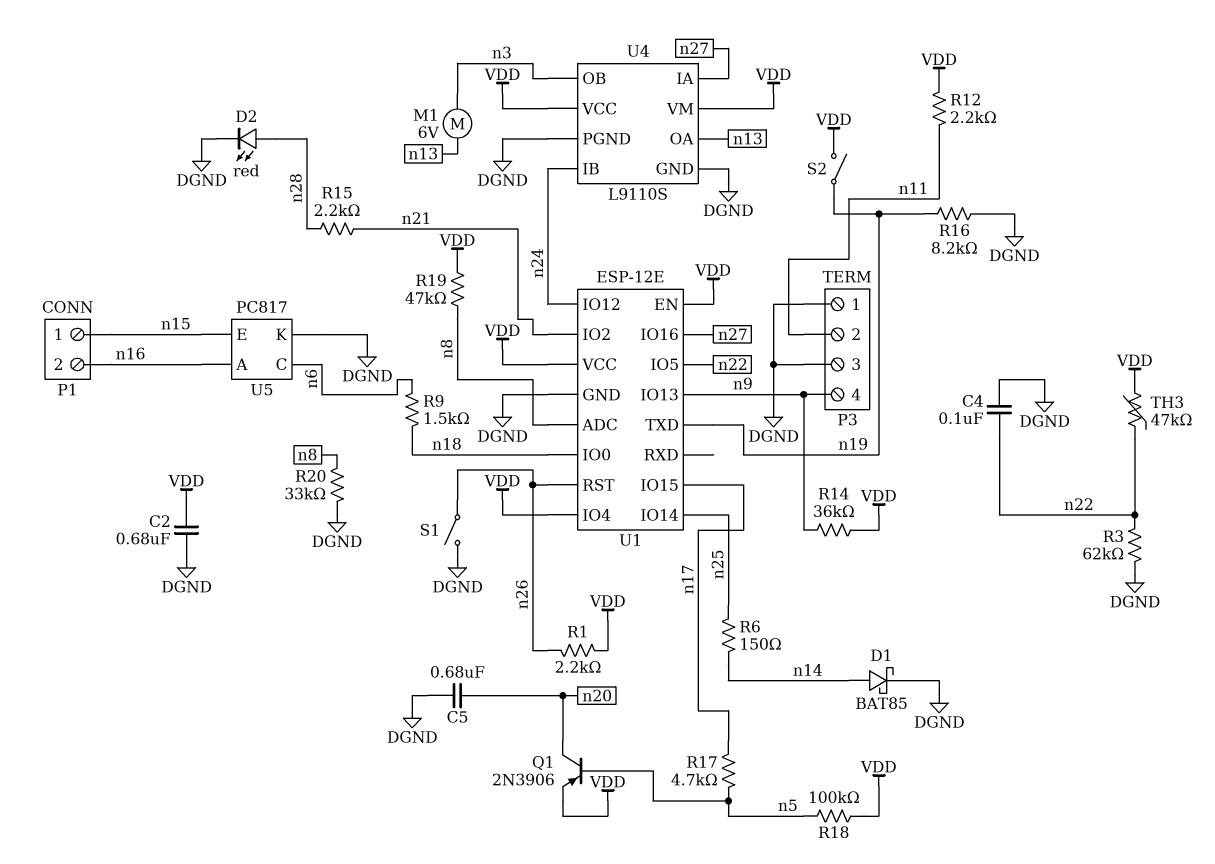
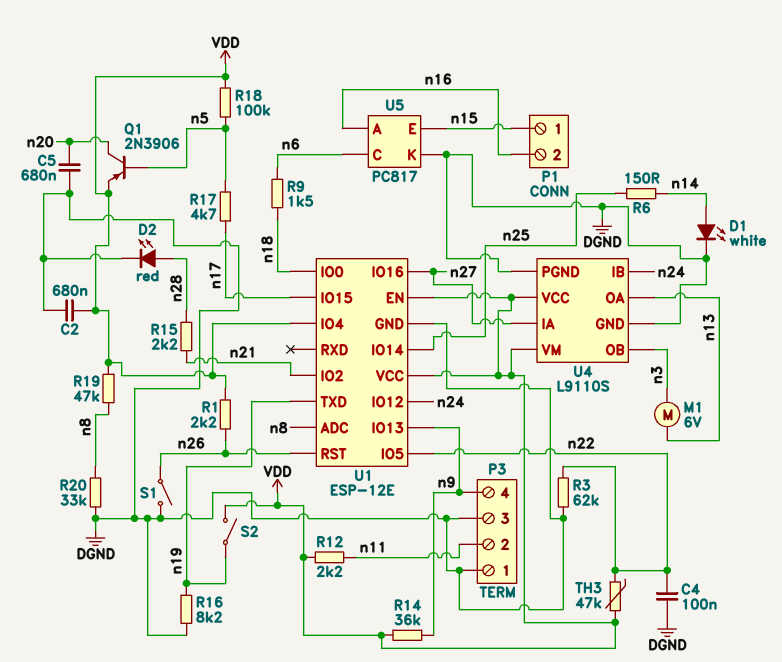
D1: schottky BAT85 (A n14, K DGND) -> LED white (A n14, K DGND)

